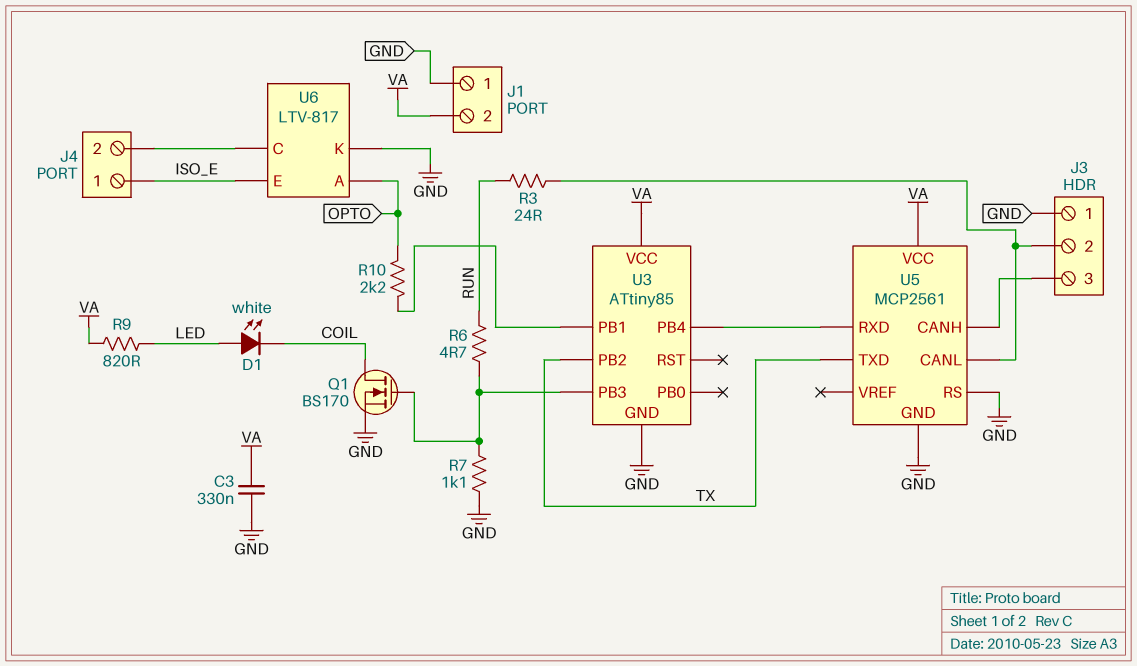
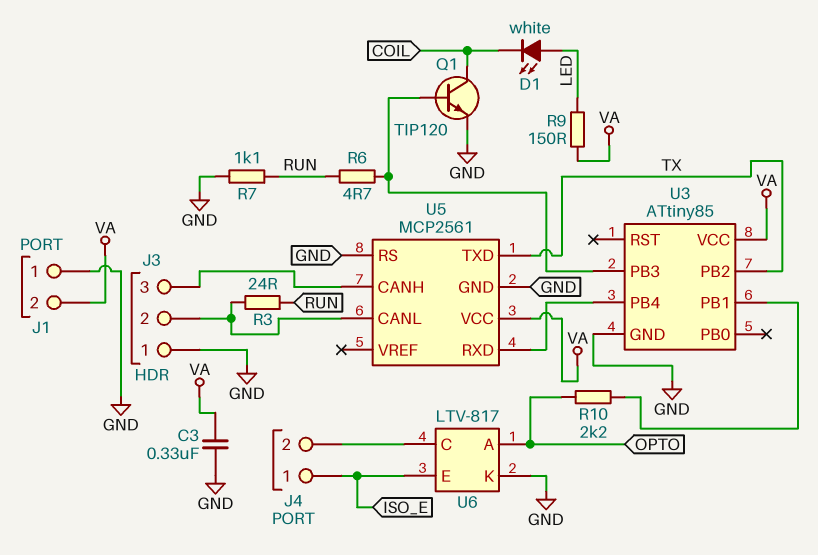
Q1: NMOS BS170 (G U3/PB3, D COIL, S GND) -> NPN TIP120 (B U3/PB3, C COIL, E GND)
R7: 1.1k (GND, U3/PB3) -> 1.1k (GND, RUN)
R9: 820 (LED, VA) -> 150 (LED, VA)

